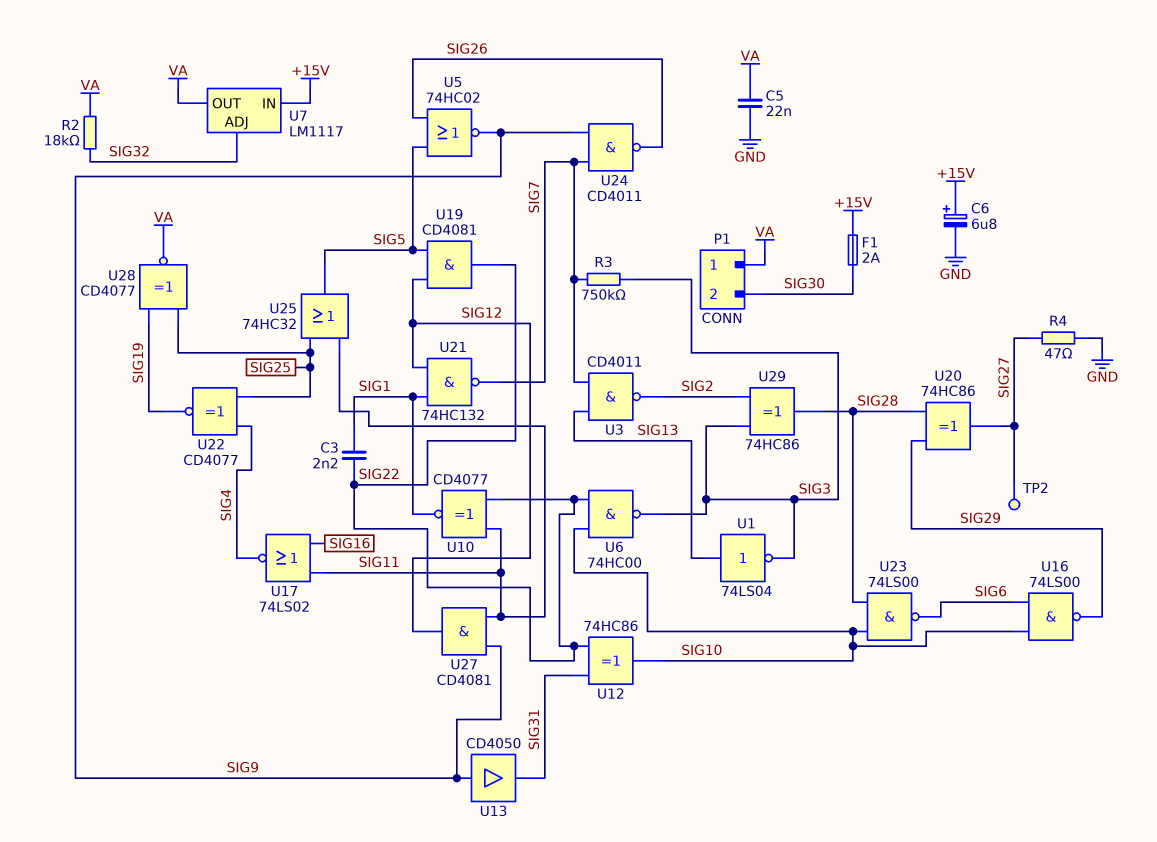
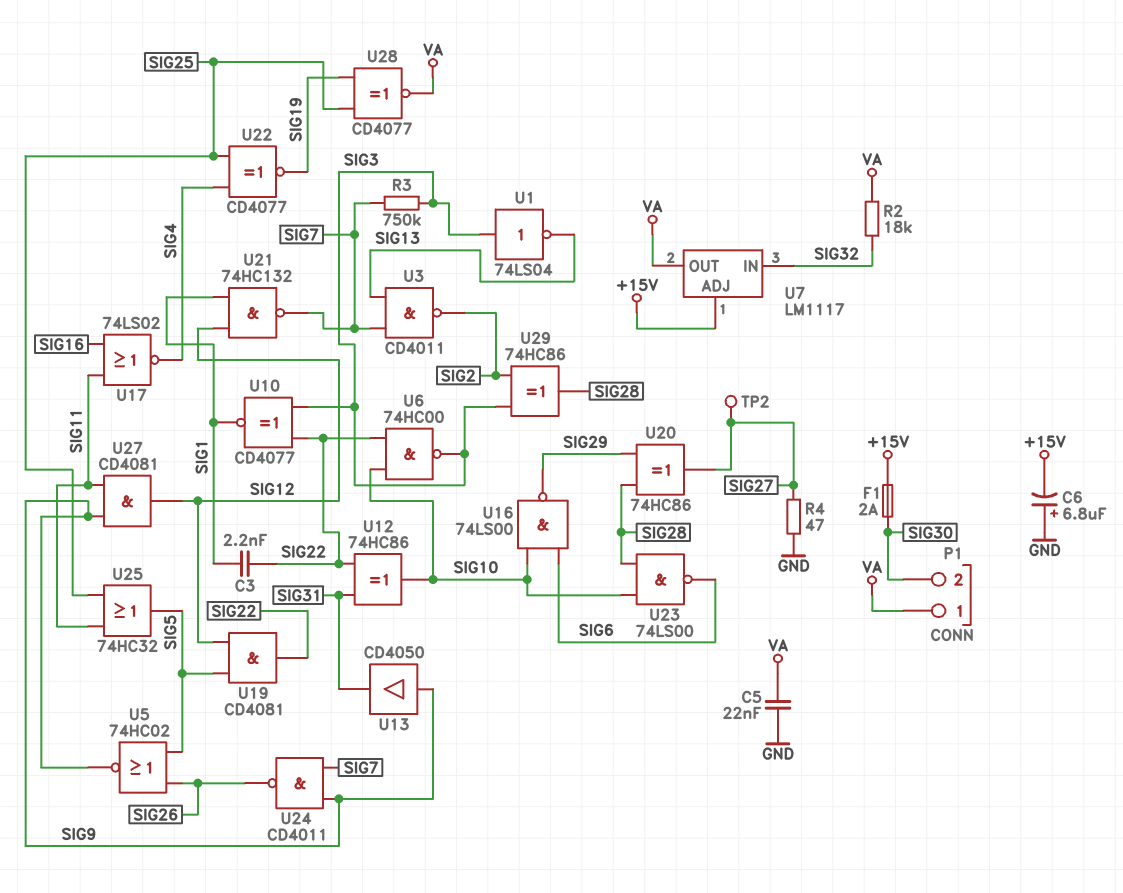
C6: 6.8uF (plus +15V, minus GND) -> 6.8uF (plus GND, minus +15V)
U1: NOT 74LS04 (in SIG13, out SIG3) -> NOT 74LS04 (in SIG3, out SIG13)
U7 pin ADJ: SIG32 -> +15V
U7 pin IN: +15V -> SIG32
U10: XNOR CD4077 (in SIG11, in SIG22, out SIG1) -> XNOR CD4077 (in SIG3, in SIG22, out SIG1)

